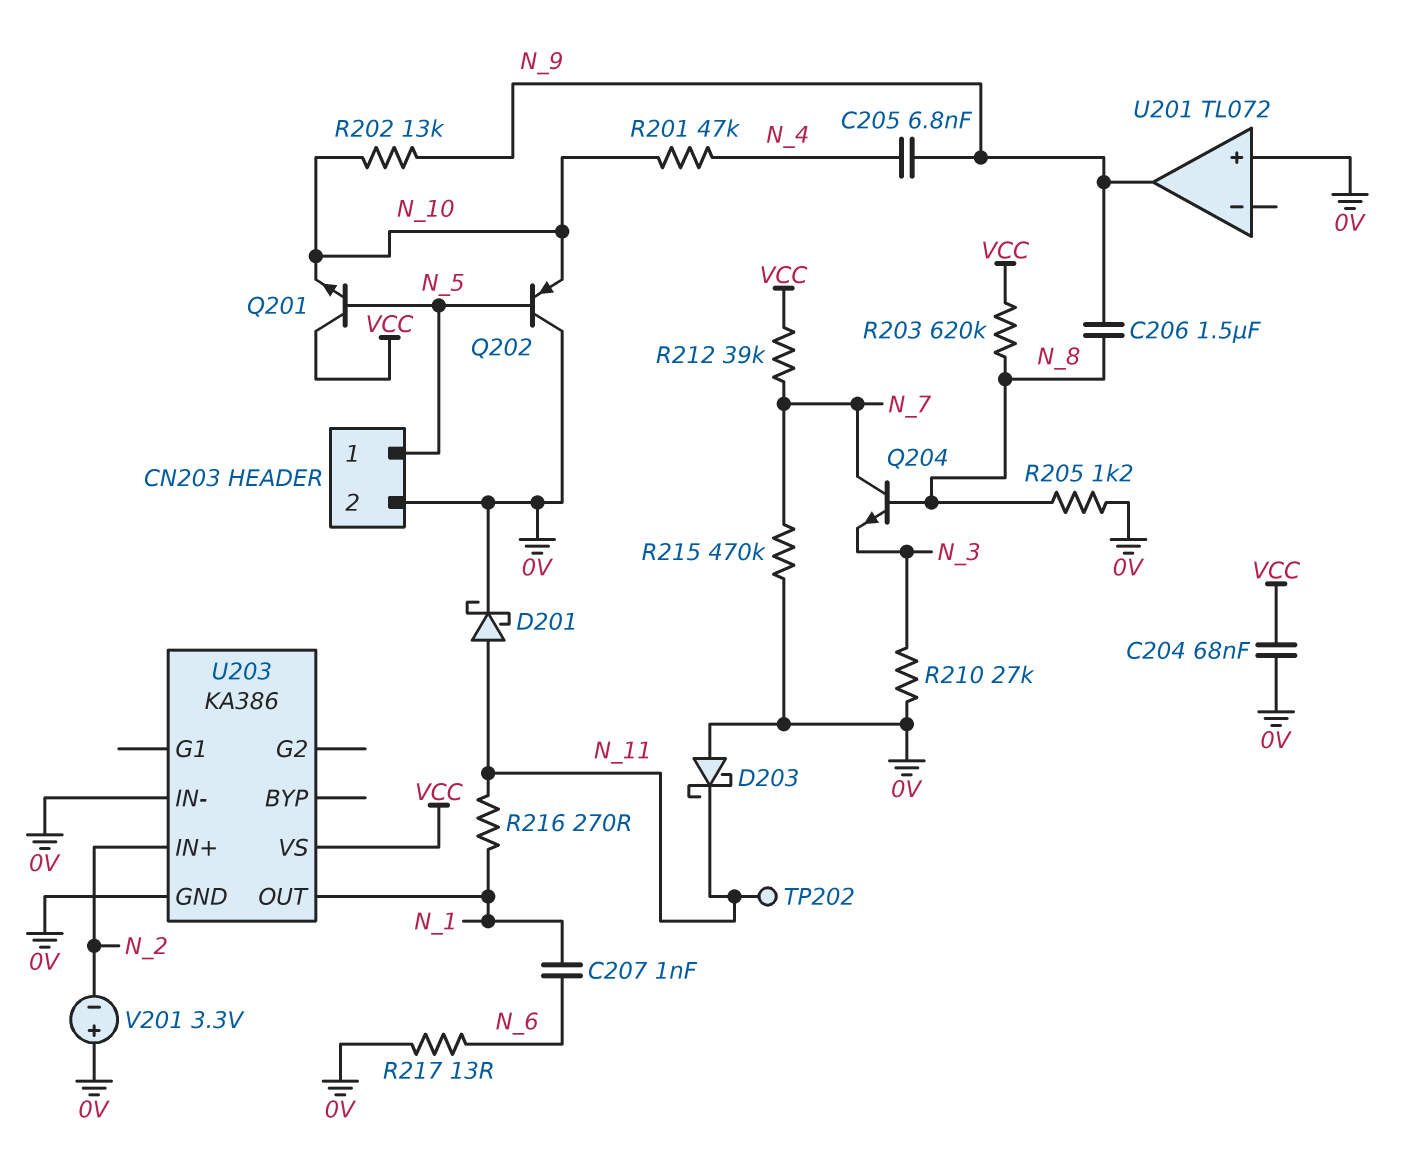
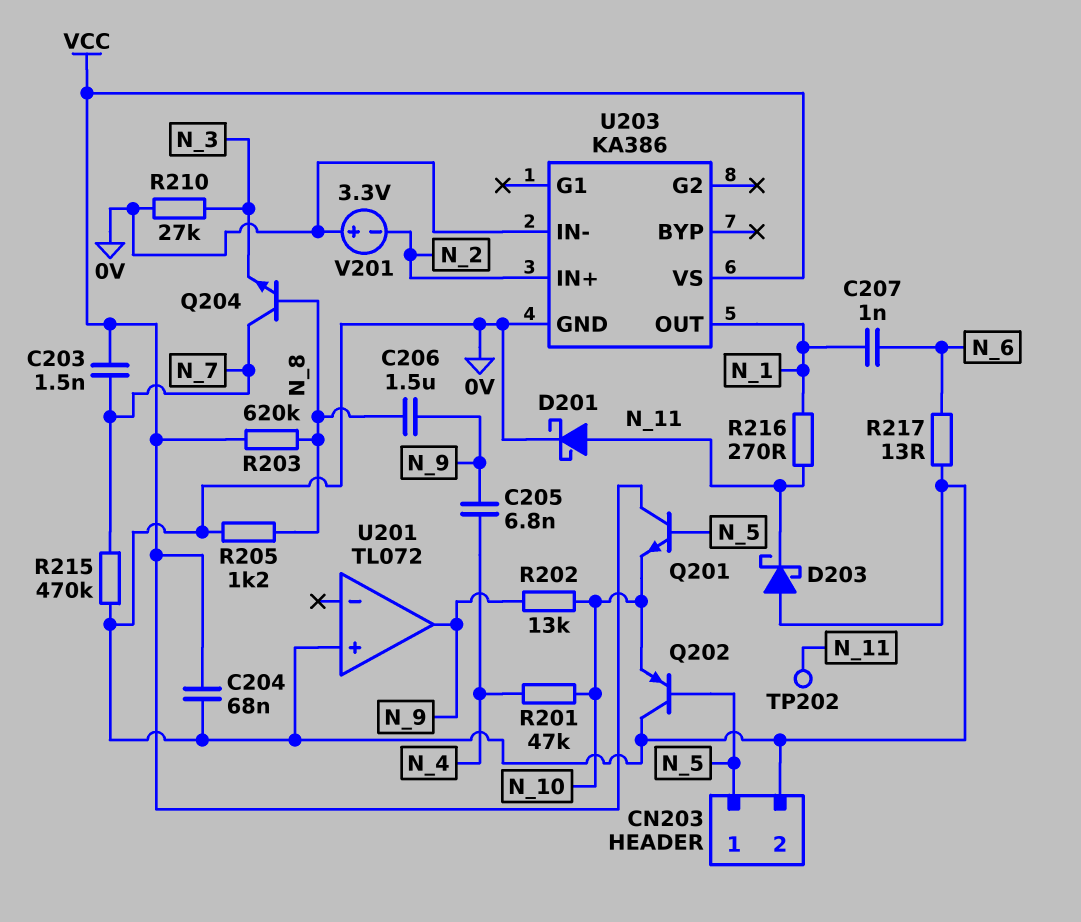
C203: none -> 1.5nF (N_7, VCC)
R212: 39k (N_7, VCC) -> none

